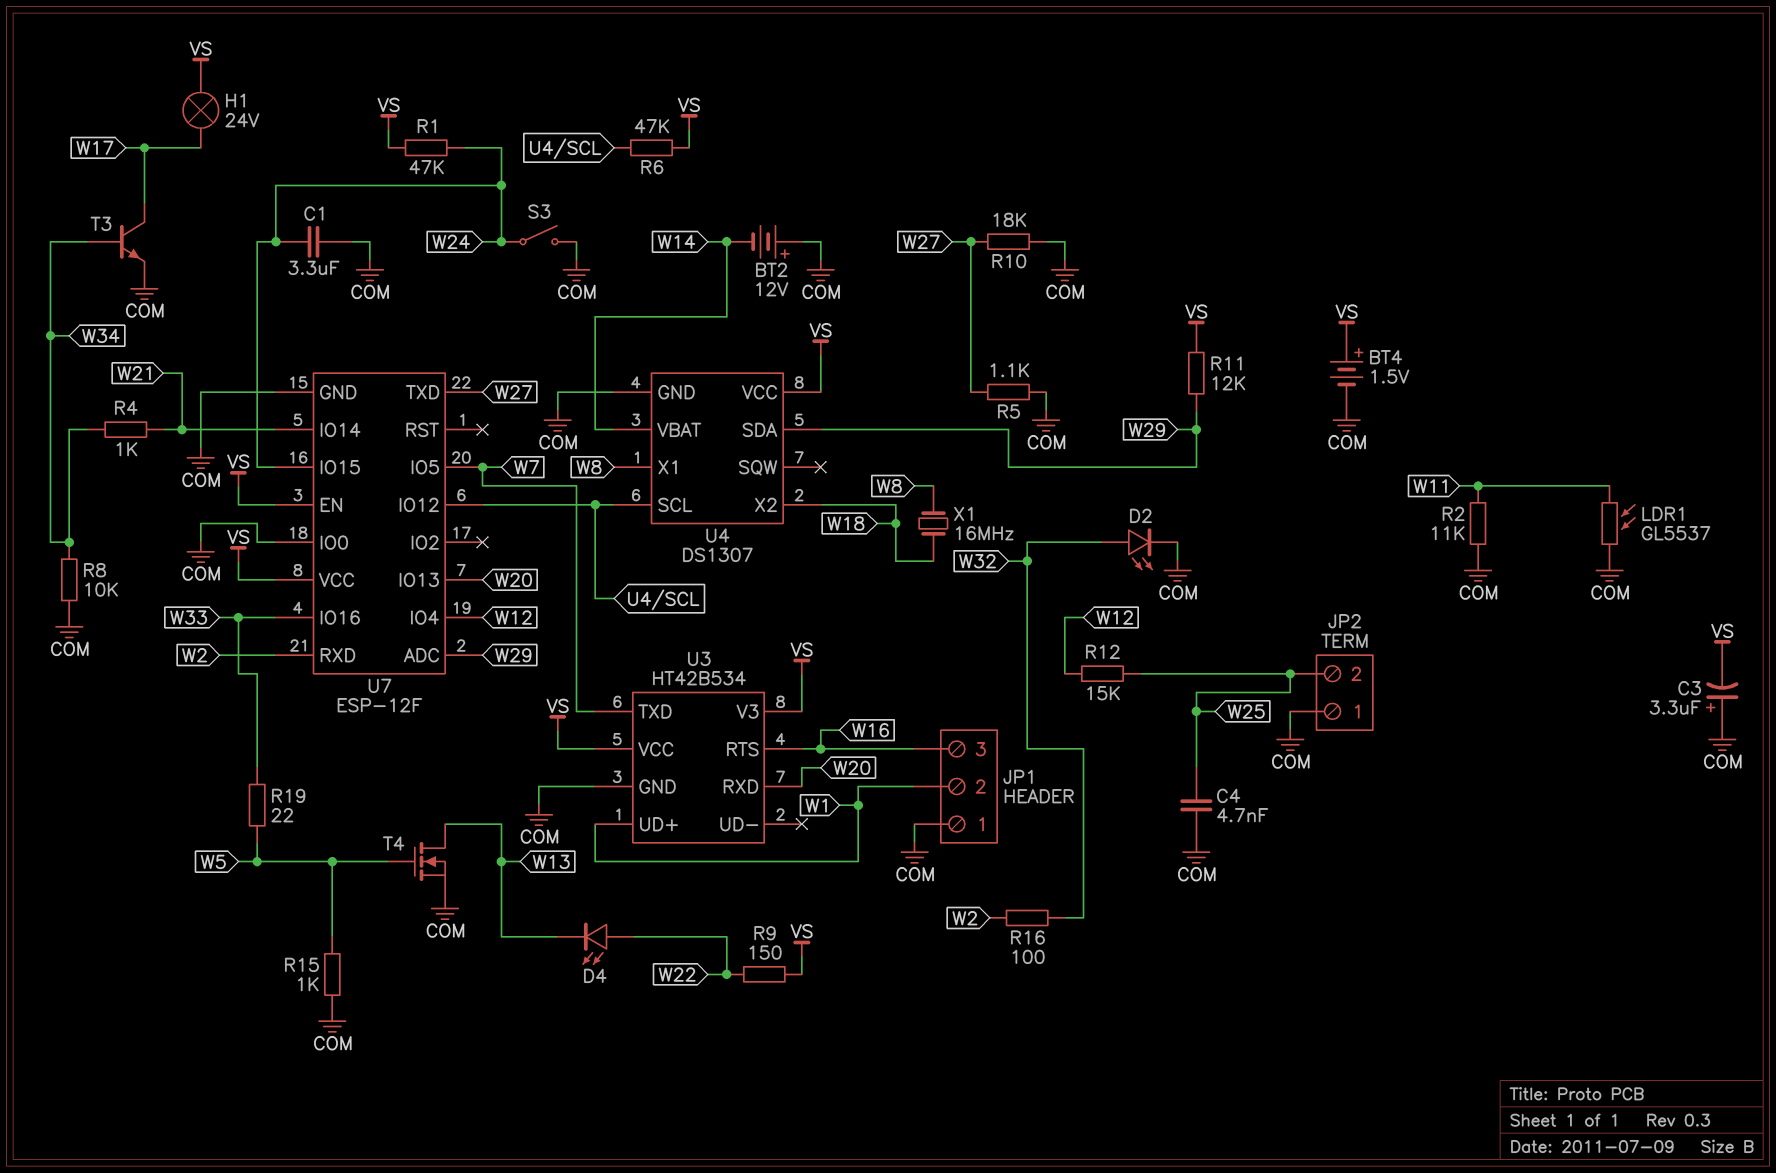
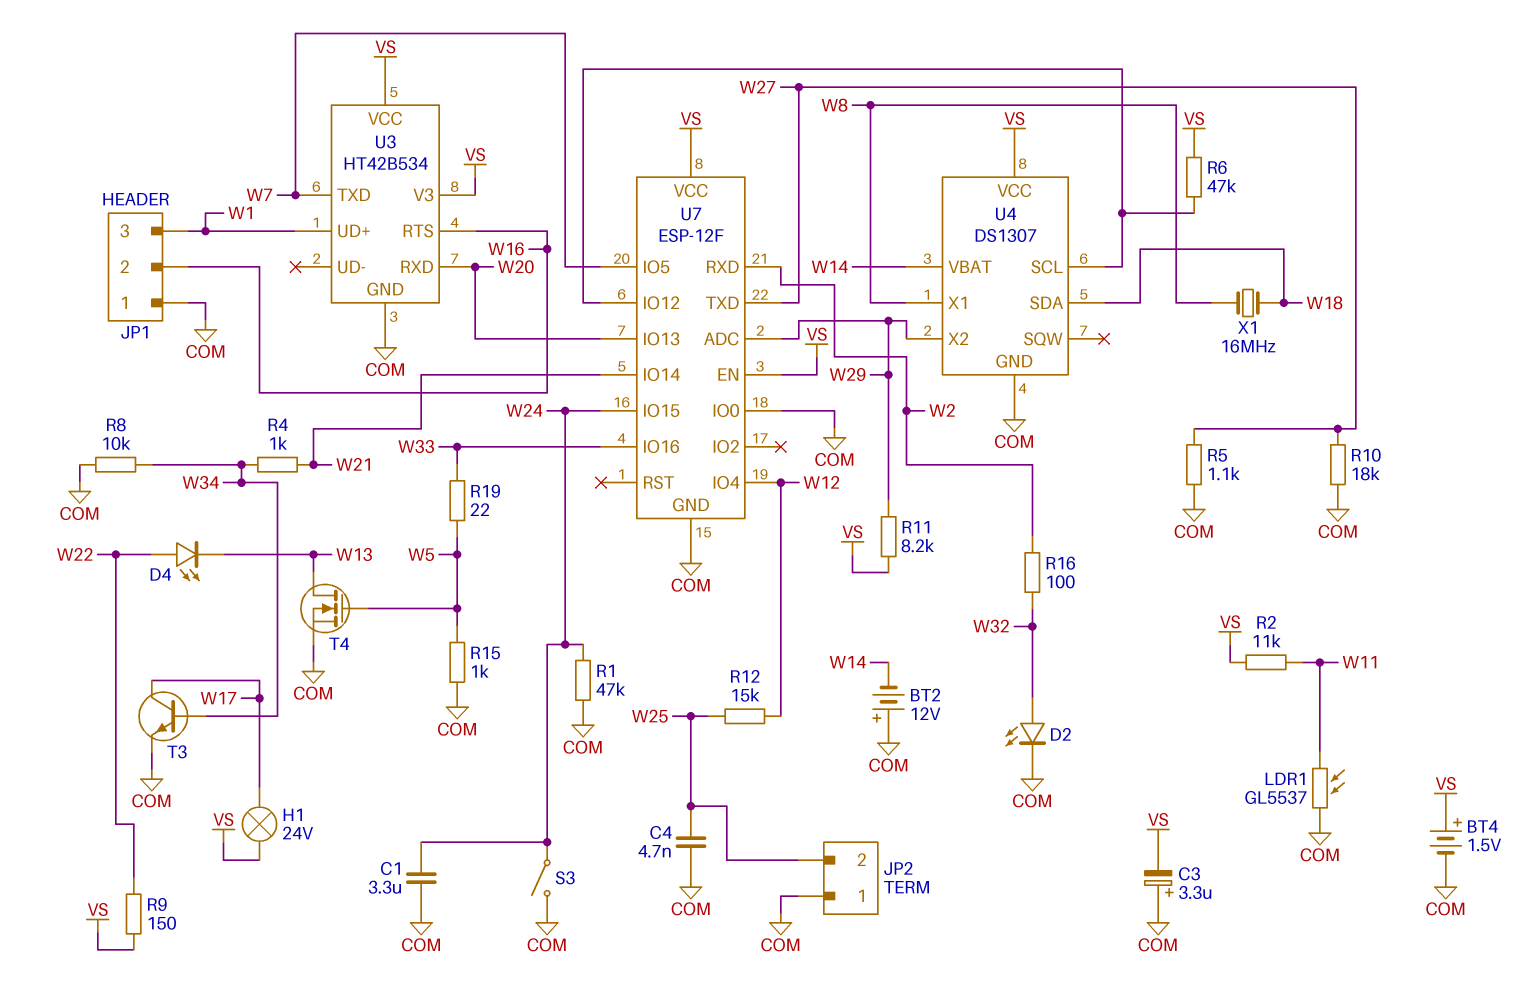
JP1 pin 2: W1 -> W16
JP1 pin 3: W16 -> W1
R1: 47k (VS, W24) -> 47k (COM, W24)
R2: 11k (COM, W11) -> 11k (VS, W11)
R11: 12k (VS, W29) -> 8.2k (VS, W29)
U4 pin SDA: W29 -> W18
U4 pin X2: W18 -> W29

